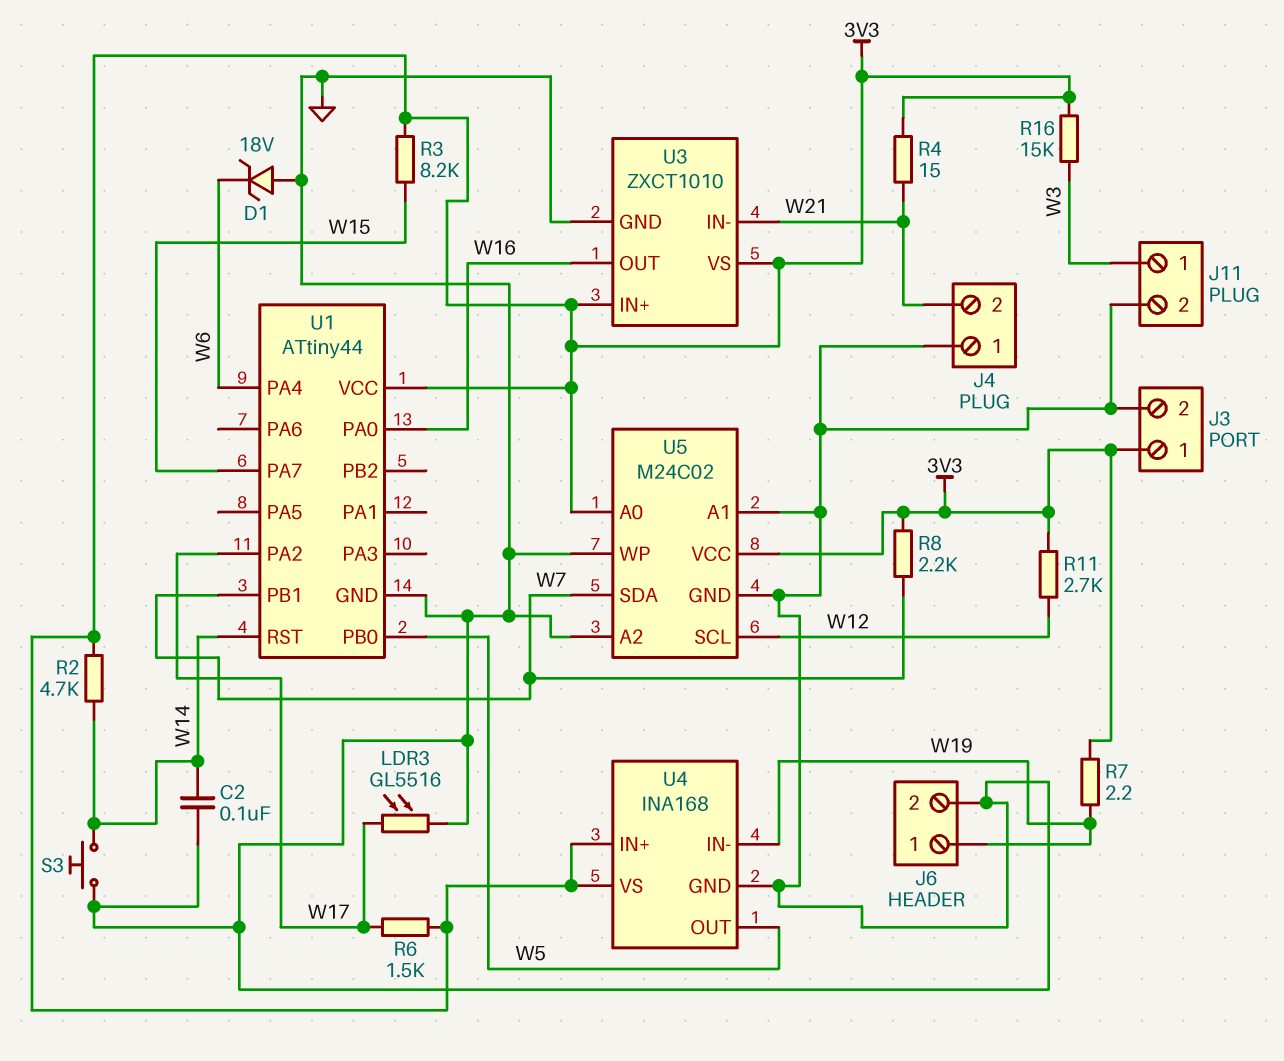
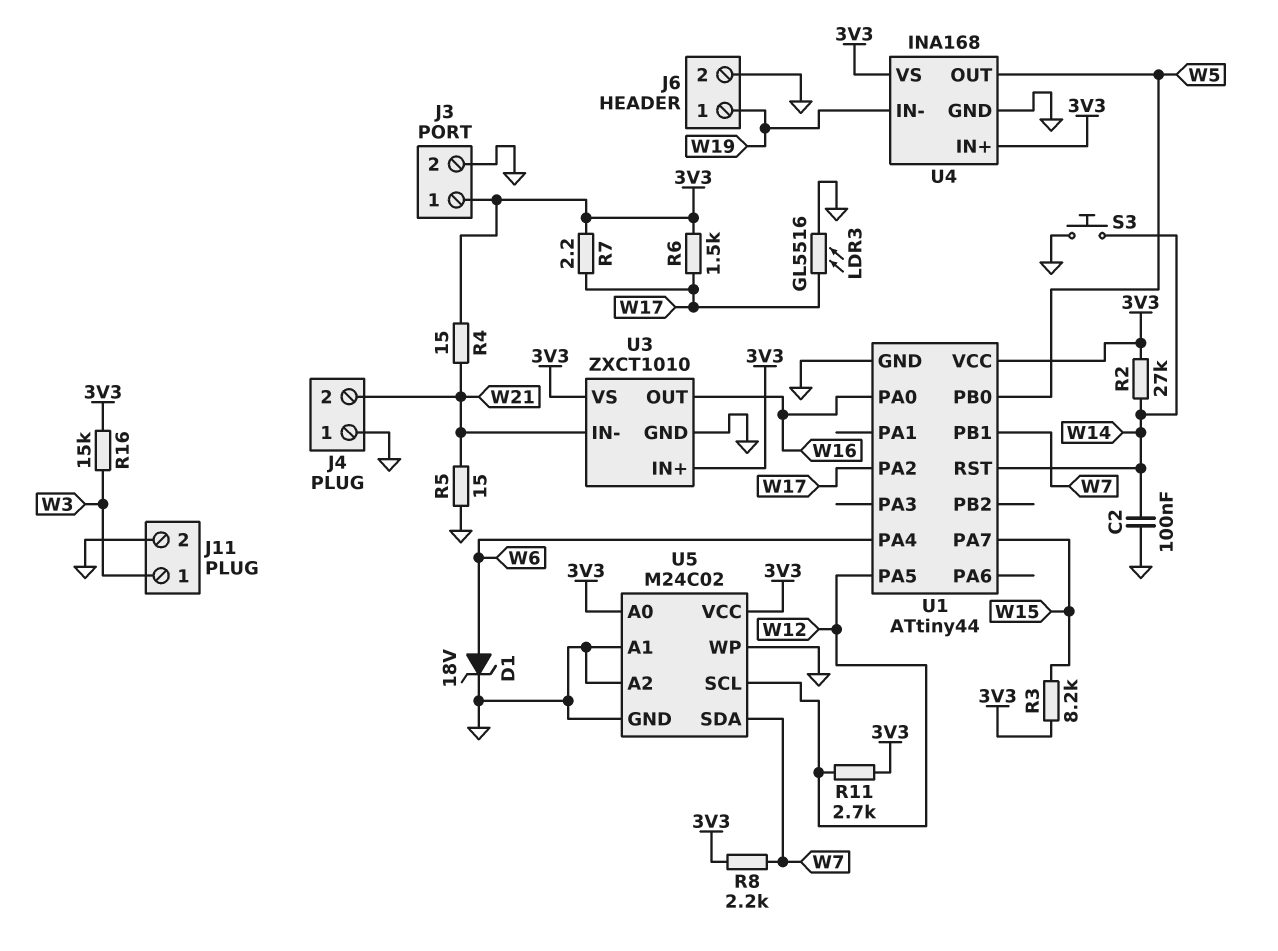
D1: zener 18V (A GND, K W6) -> zener 18V (A W6, K GND)
R2: 4.7k (3V3, W14) -> 27k (3V3, W14)
R5: none -> 15 (GND, W21)
R7: 2.2 (3V3, W19) -> 2.2 (3V3, W17)
U1 pin PA5: none -> W12

